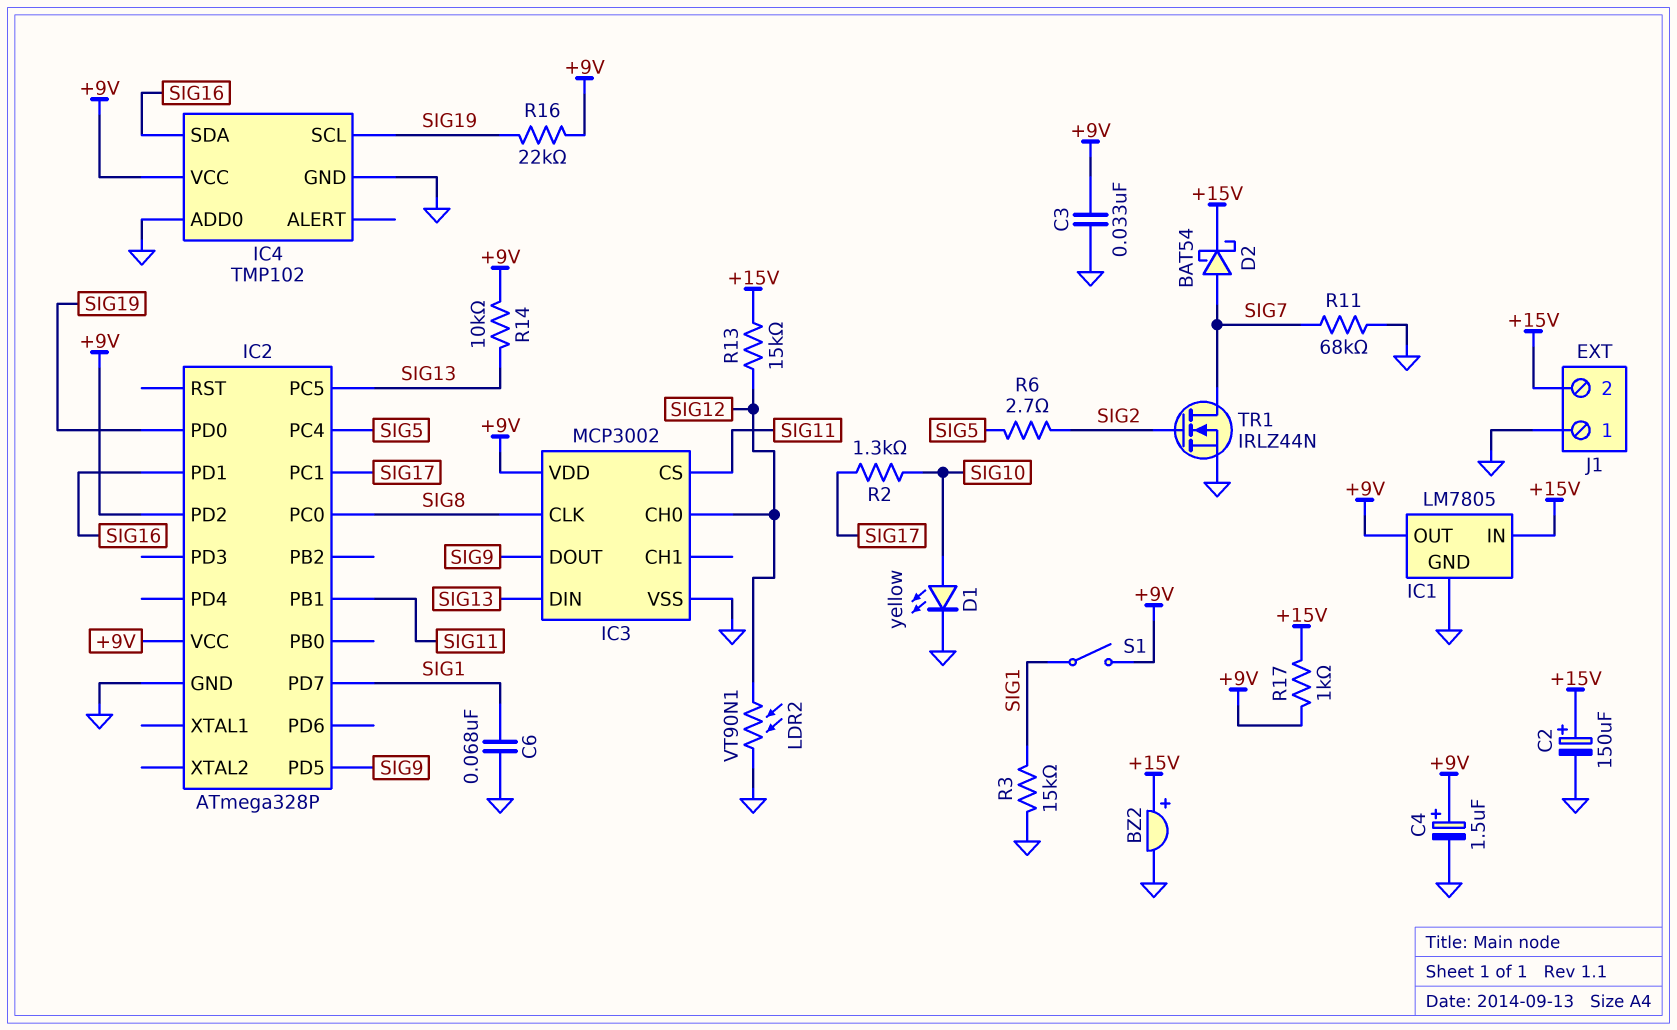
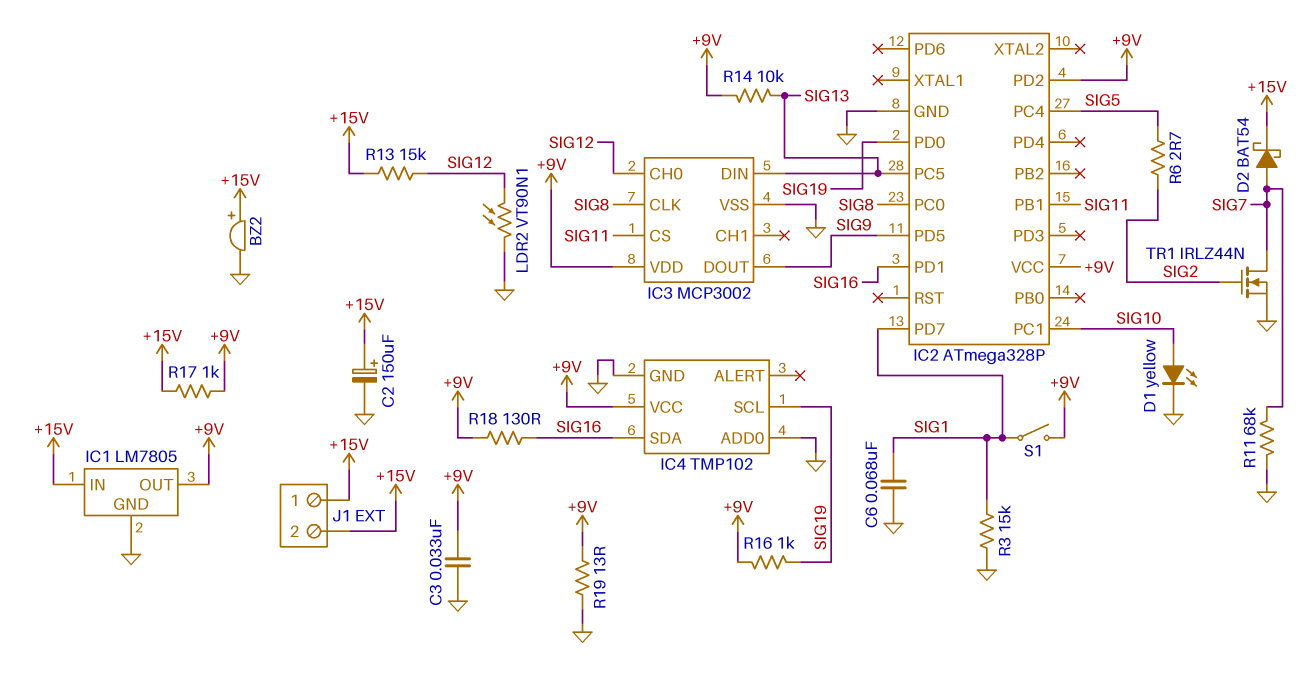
C4: 1.5uF (plus +9V, minus GND) -> none
IC2 pin PC1: SIG17 -> SIG10
J1 pin 1: GND -> +15V
R2: 1.3k (SIG10, SIG17) -> none
R16: 22k (+9V, SIG19) -> 1k (+9V, SIG19)
R18: none -> 130 (+9V, SIG16)
R19: none -> 13 (+9V, GND)

